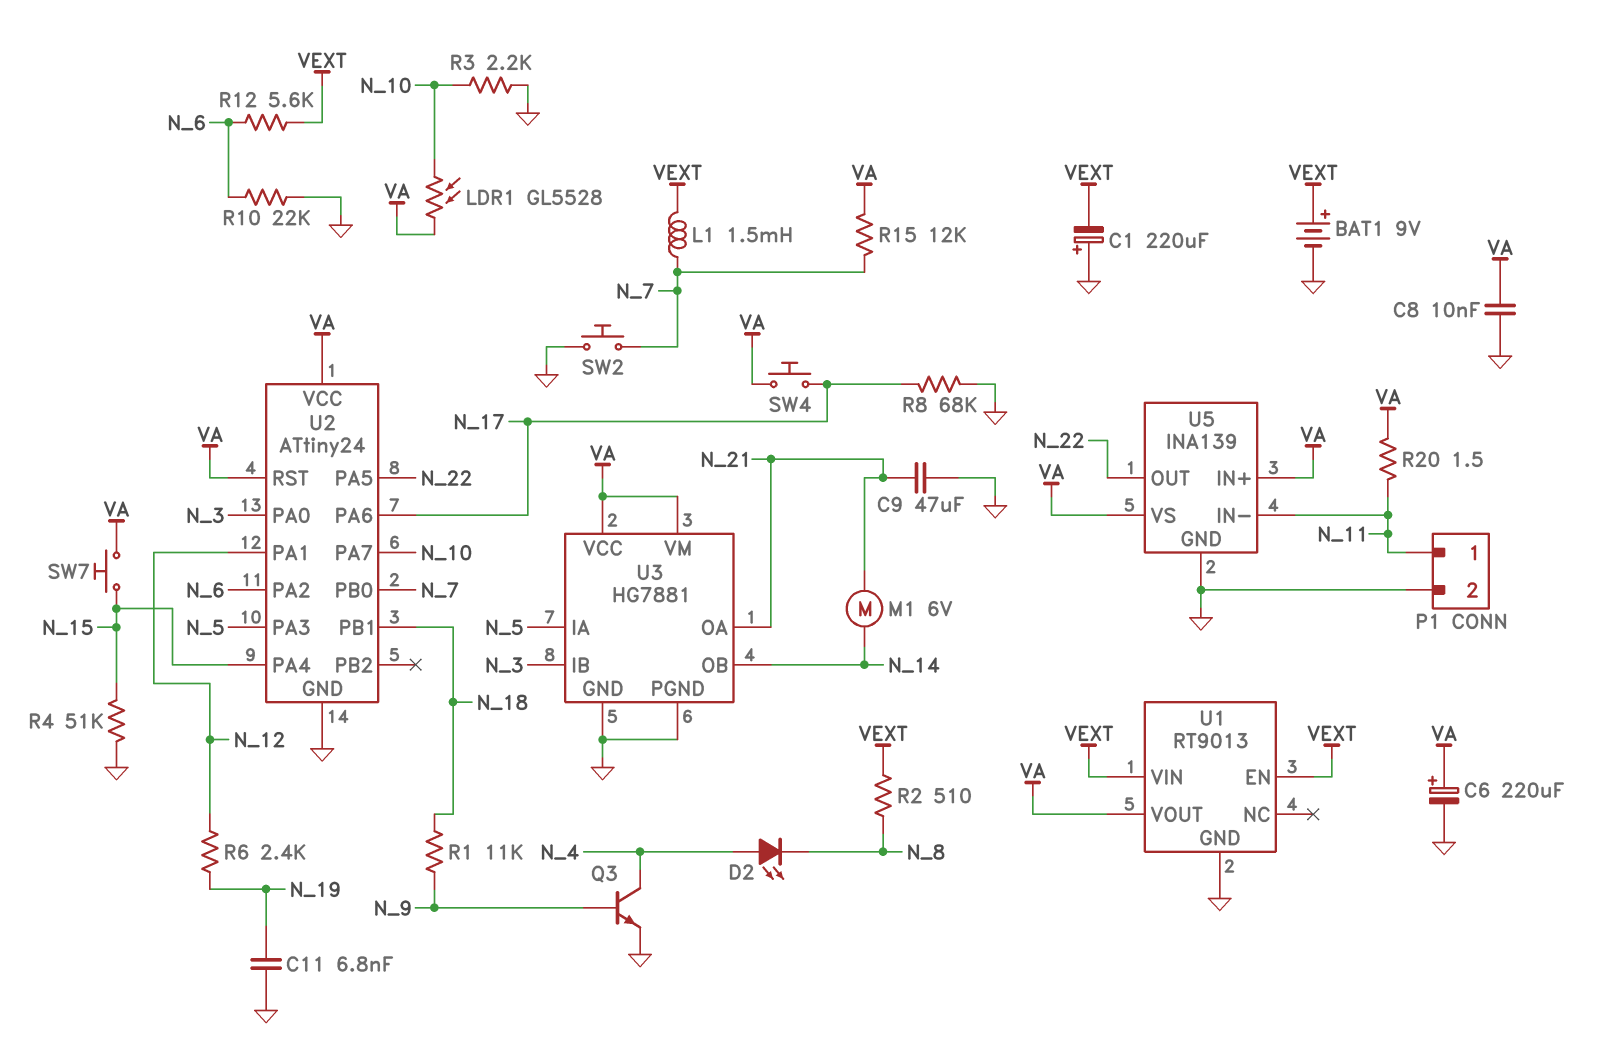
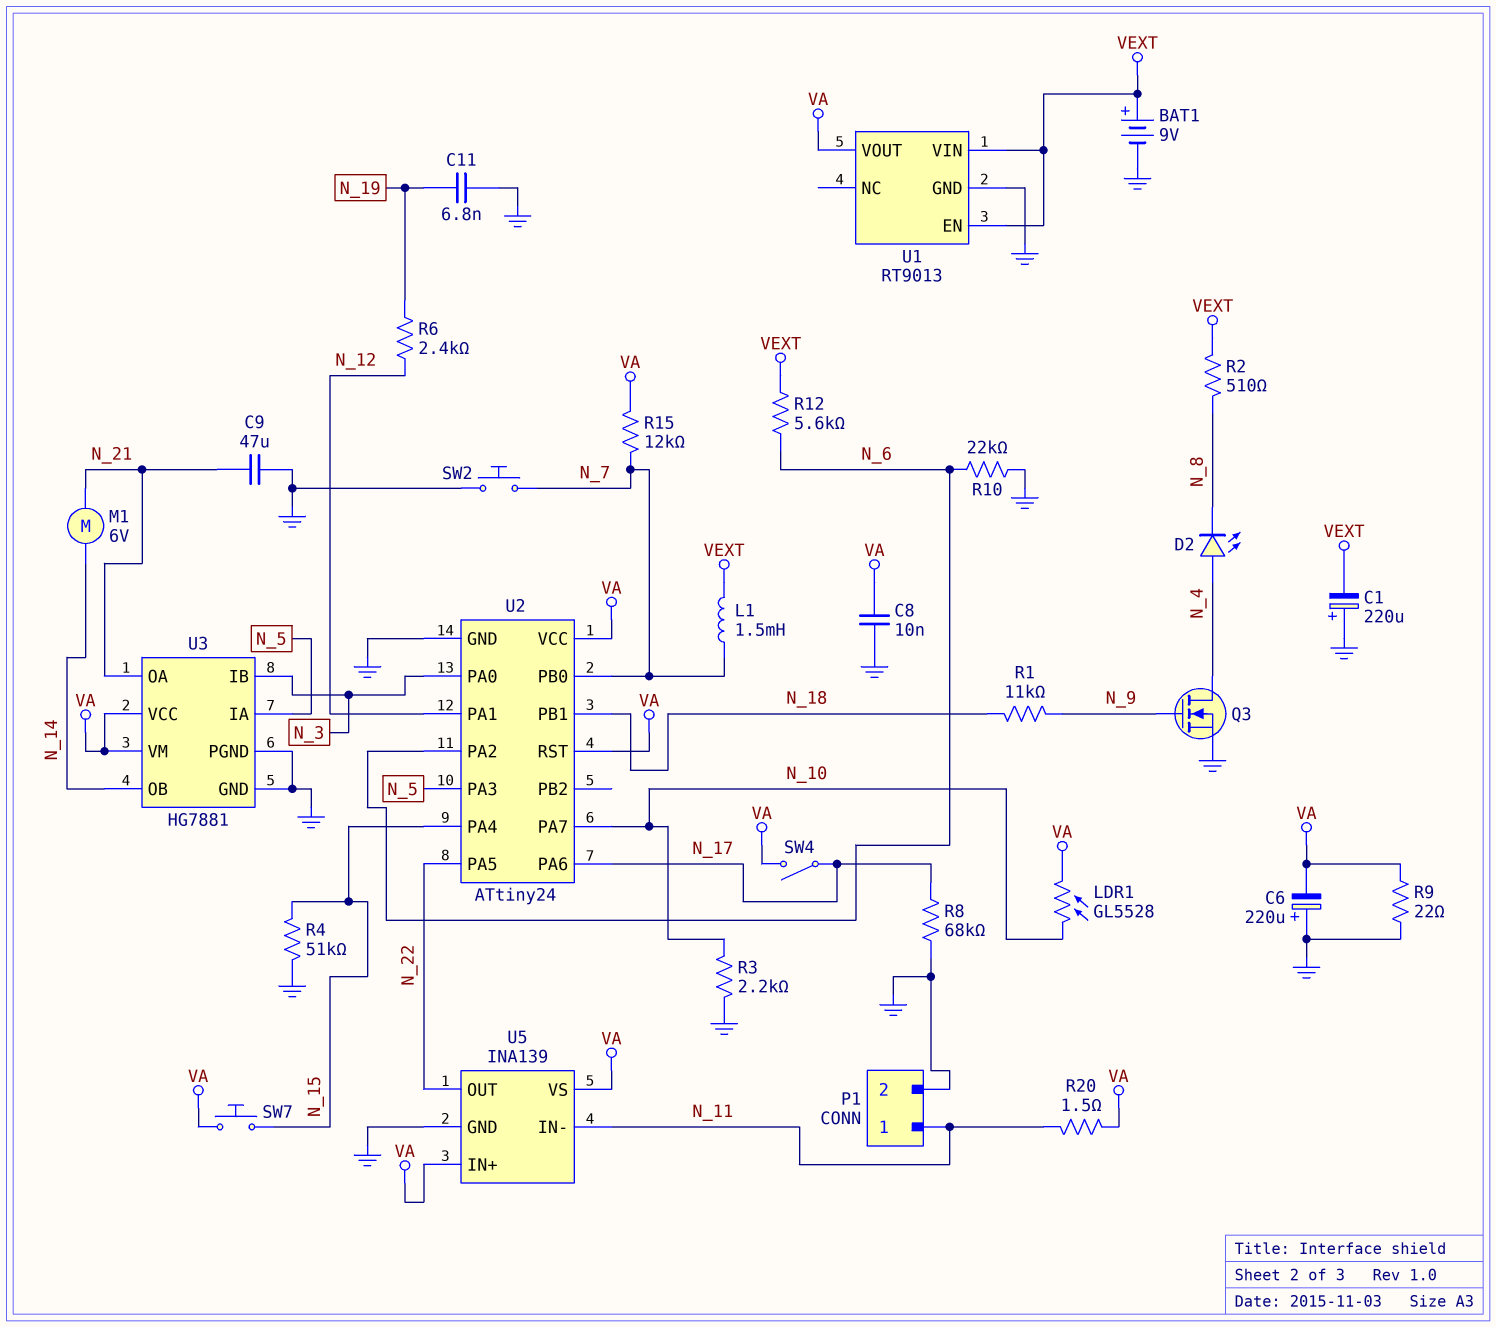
C6: 220uF (plus VA, minus GND) -> 220uF (plus GND, minus VA)
Q3: NPN (B N_9, C N_4, E GND) -> NMOS (G N_9, D N_4, S GND)
R9: none -> 22 (GND, VA)
SW4: button (N_17, VA) -> switch (N_17, VA)

